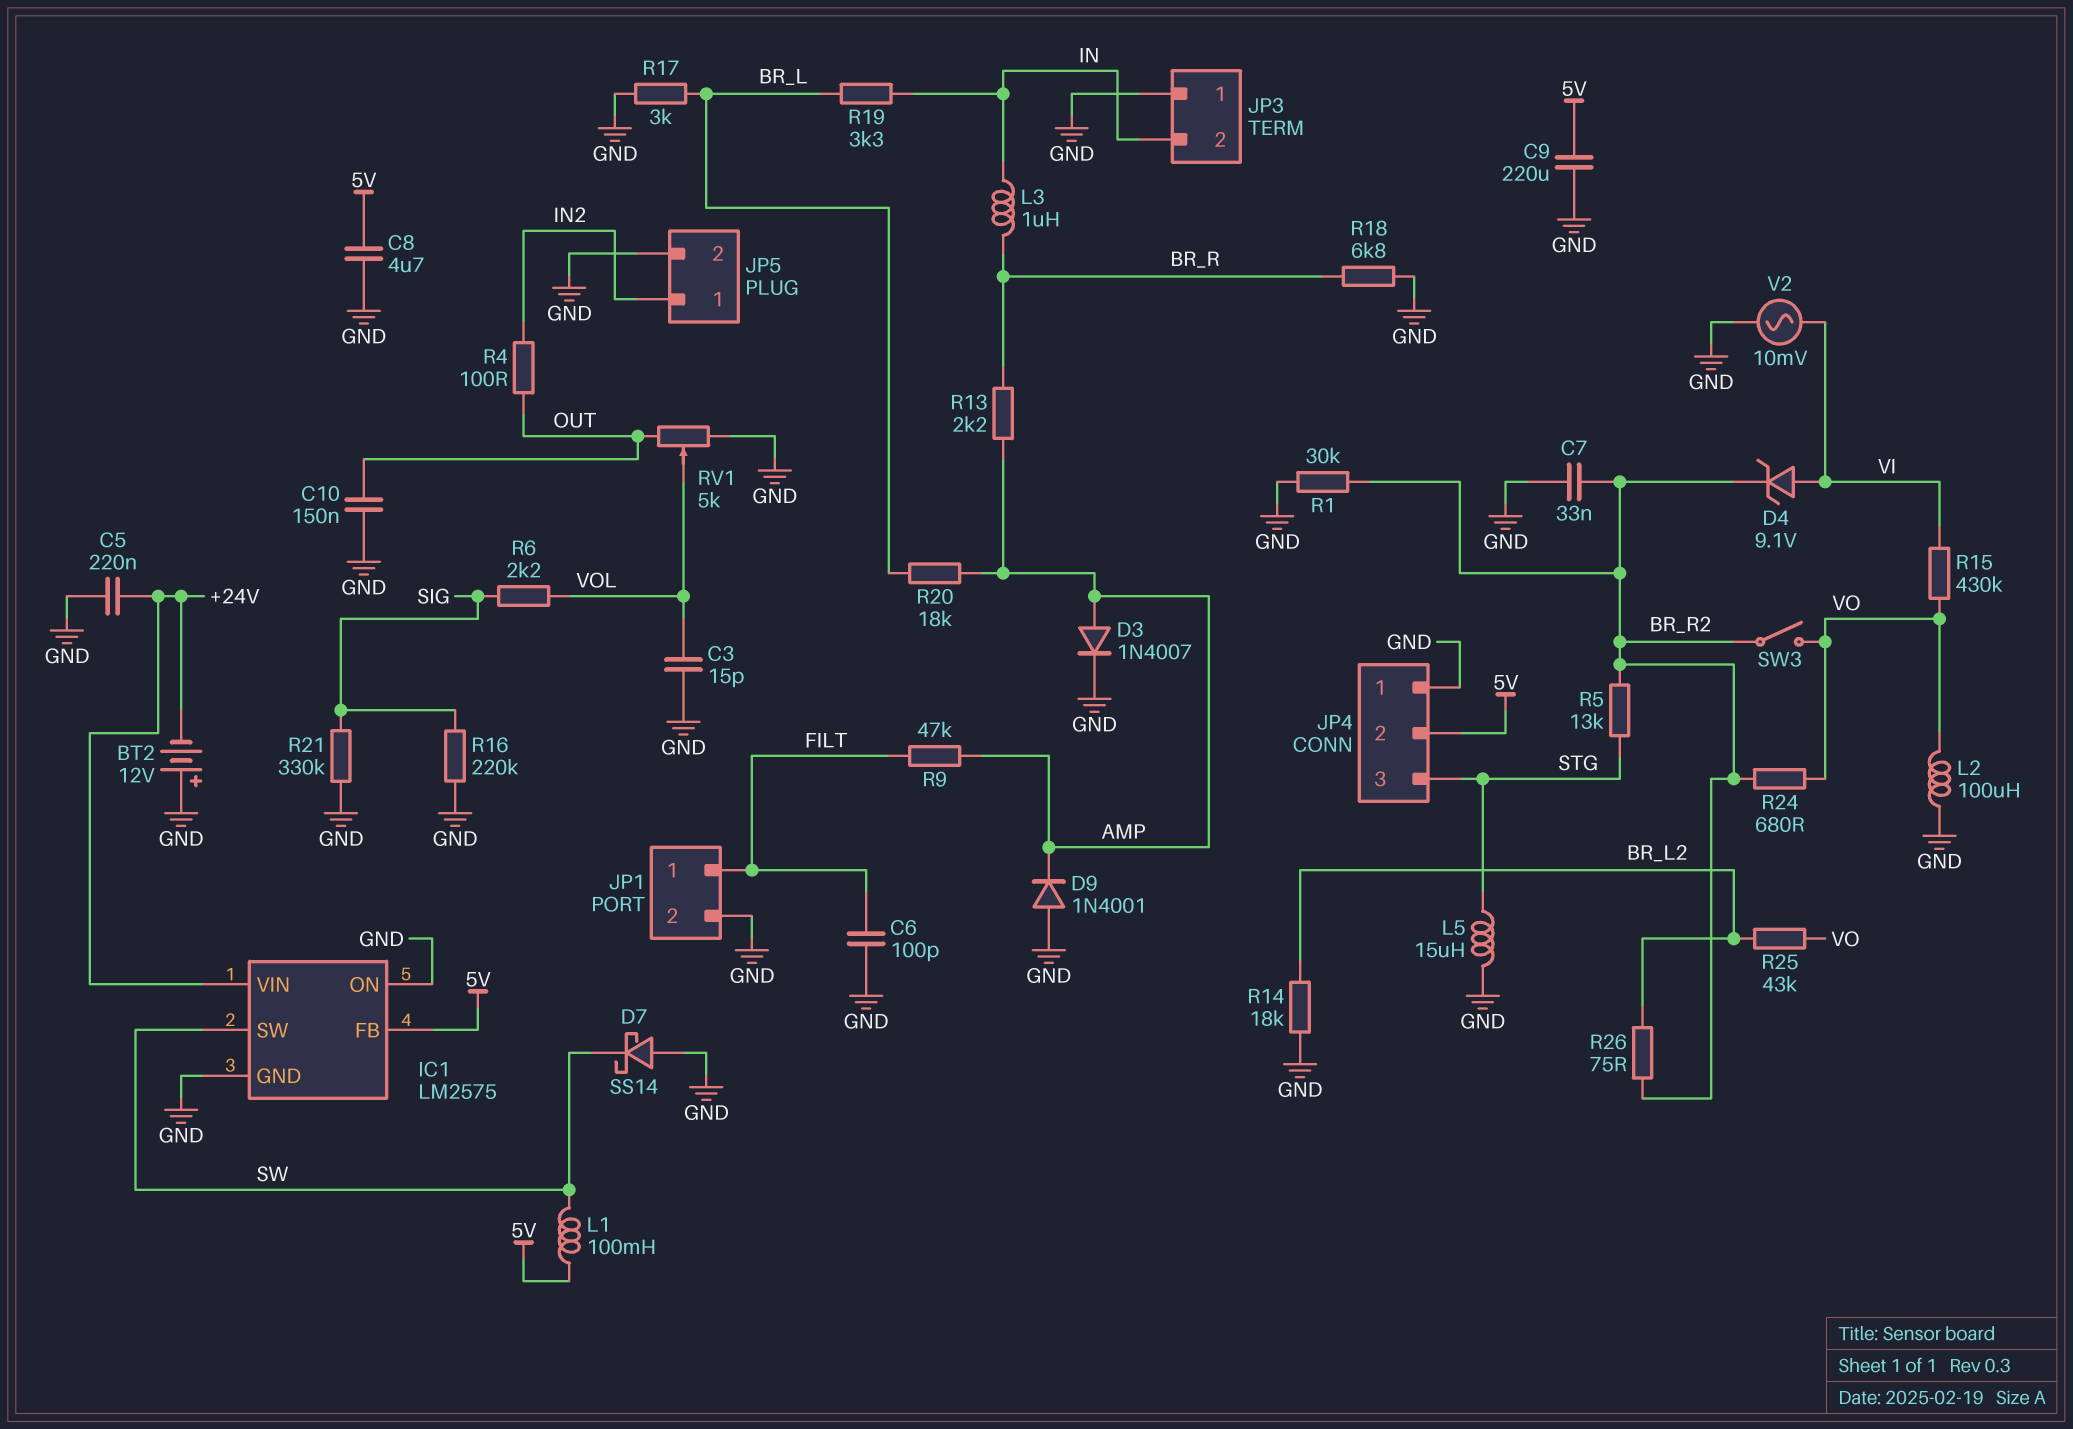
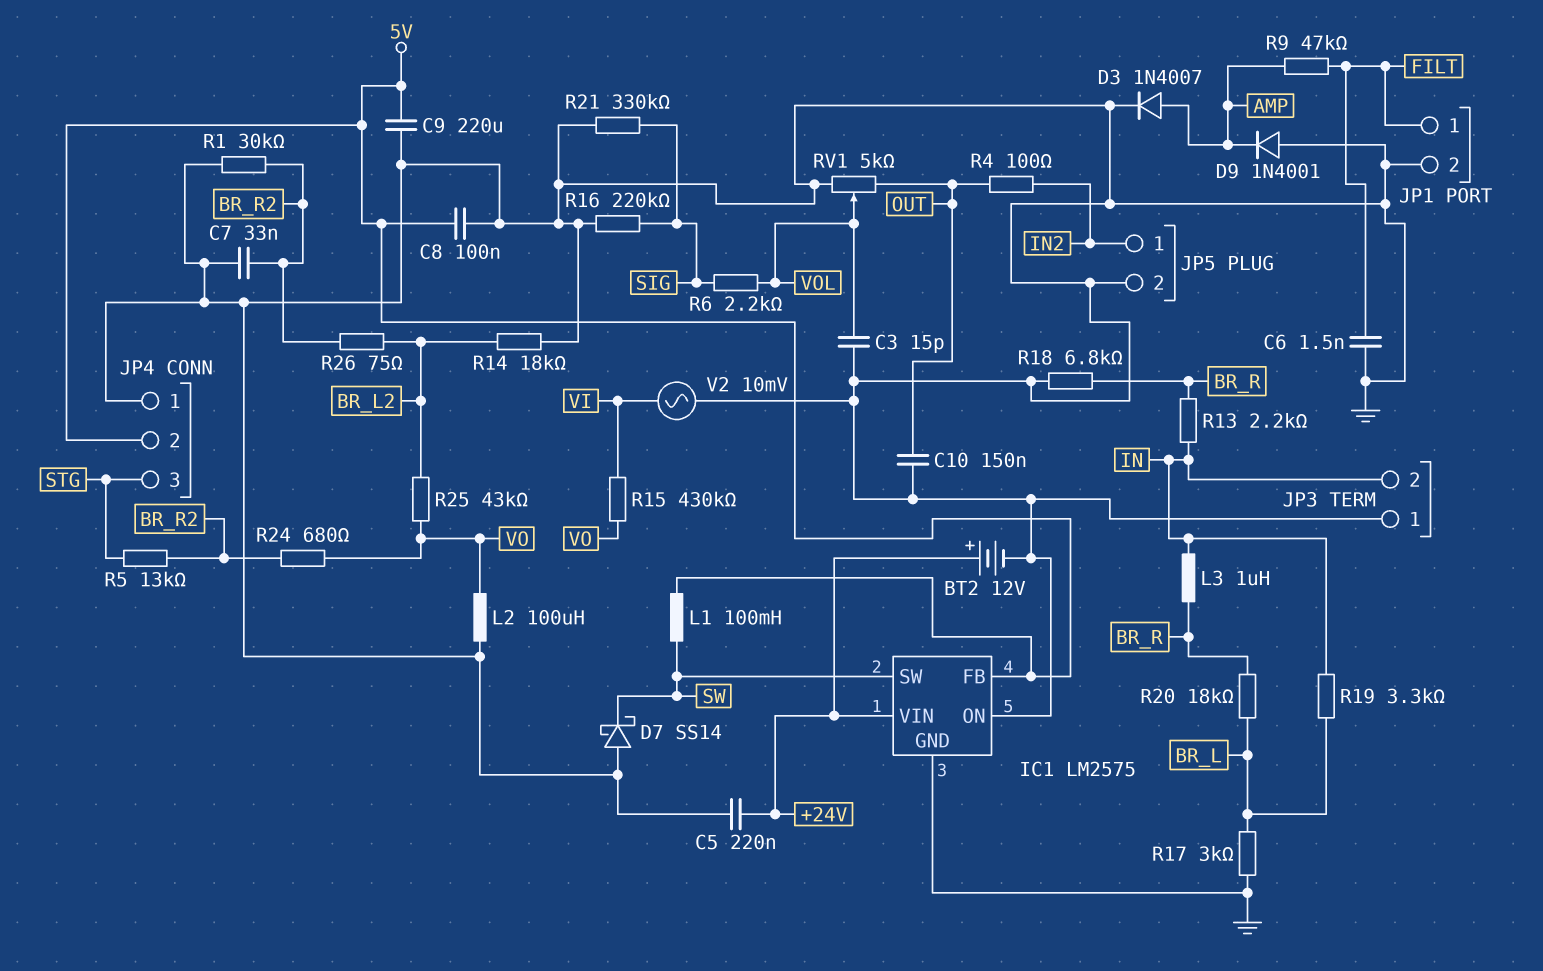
BT2: 12V (plus GND, minus +24V) -> 12V (plus +24V, minus GND)
C6: 100pF (FILT, GND) -> 1.5nF (FILT, GND)
C8: 4.7uF (5V, GND) -> 100nF (5V, GND)
D4: zener 9.1V (A VI, K BR_R2) -> none
L5: 15uH (GND, STG) -> none
R13: 2.2k (AMP, BR_R) -> 2.2k (BR_R, IN)
R20: 18k (AMP, BR_L) -> 18k (BR_L, BR_R)
SW3: switch (BR_R2, VO) -> none

